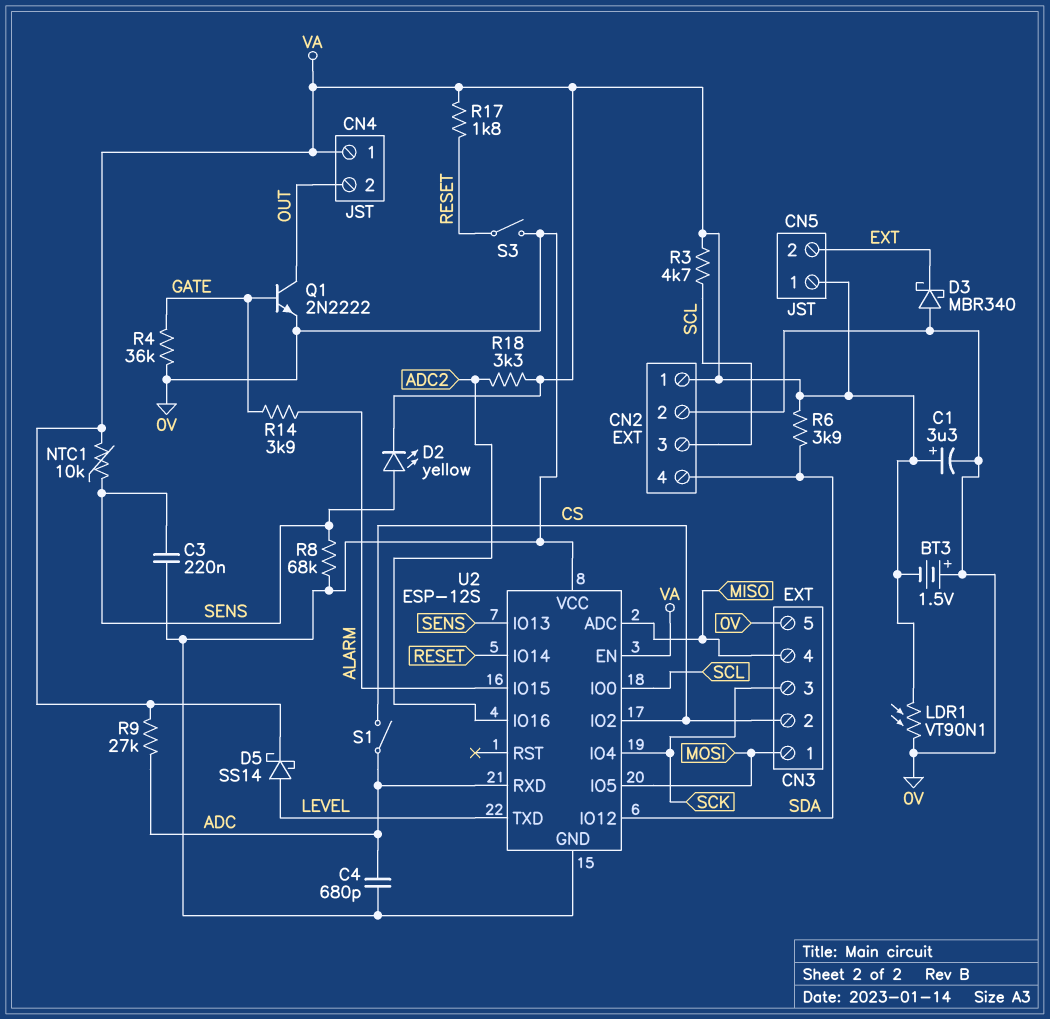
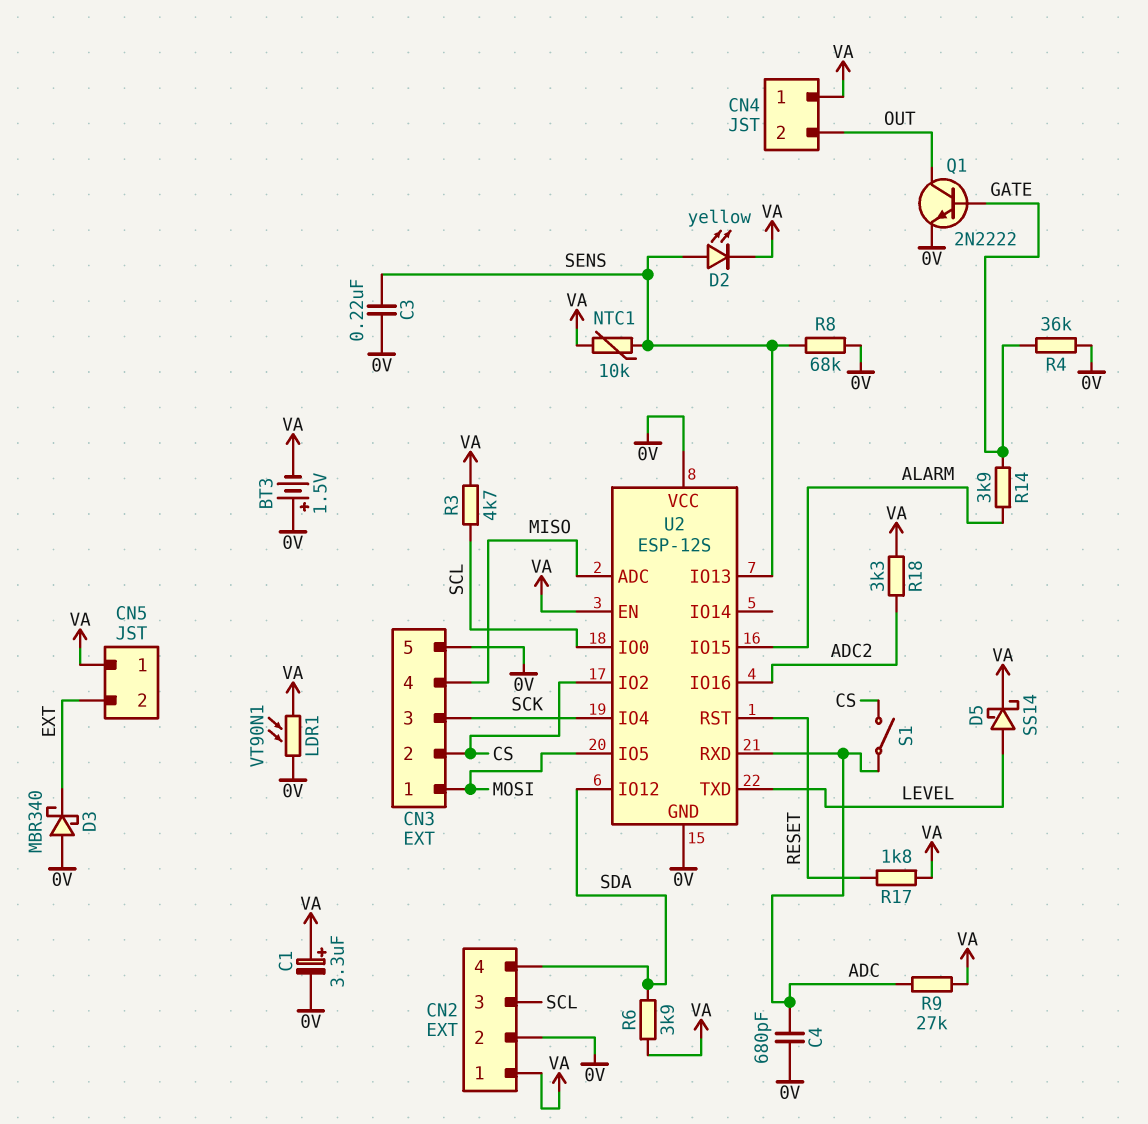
S3: switch (0V, RESET) -> none
U2 pin IO14: RESET -> none
U2 pin RST: none -> RESET

